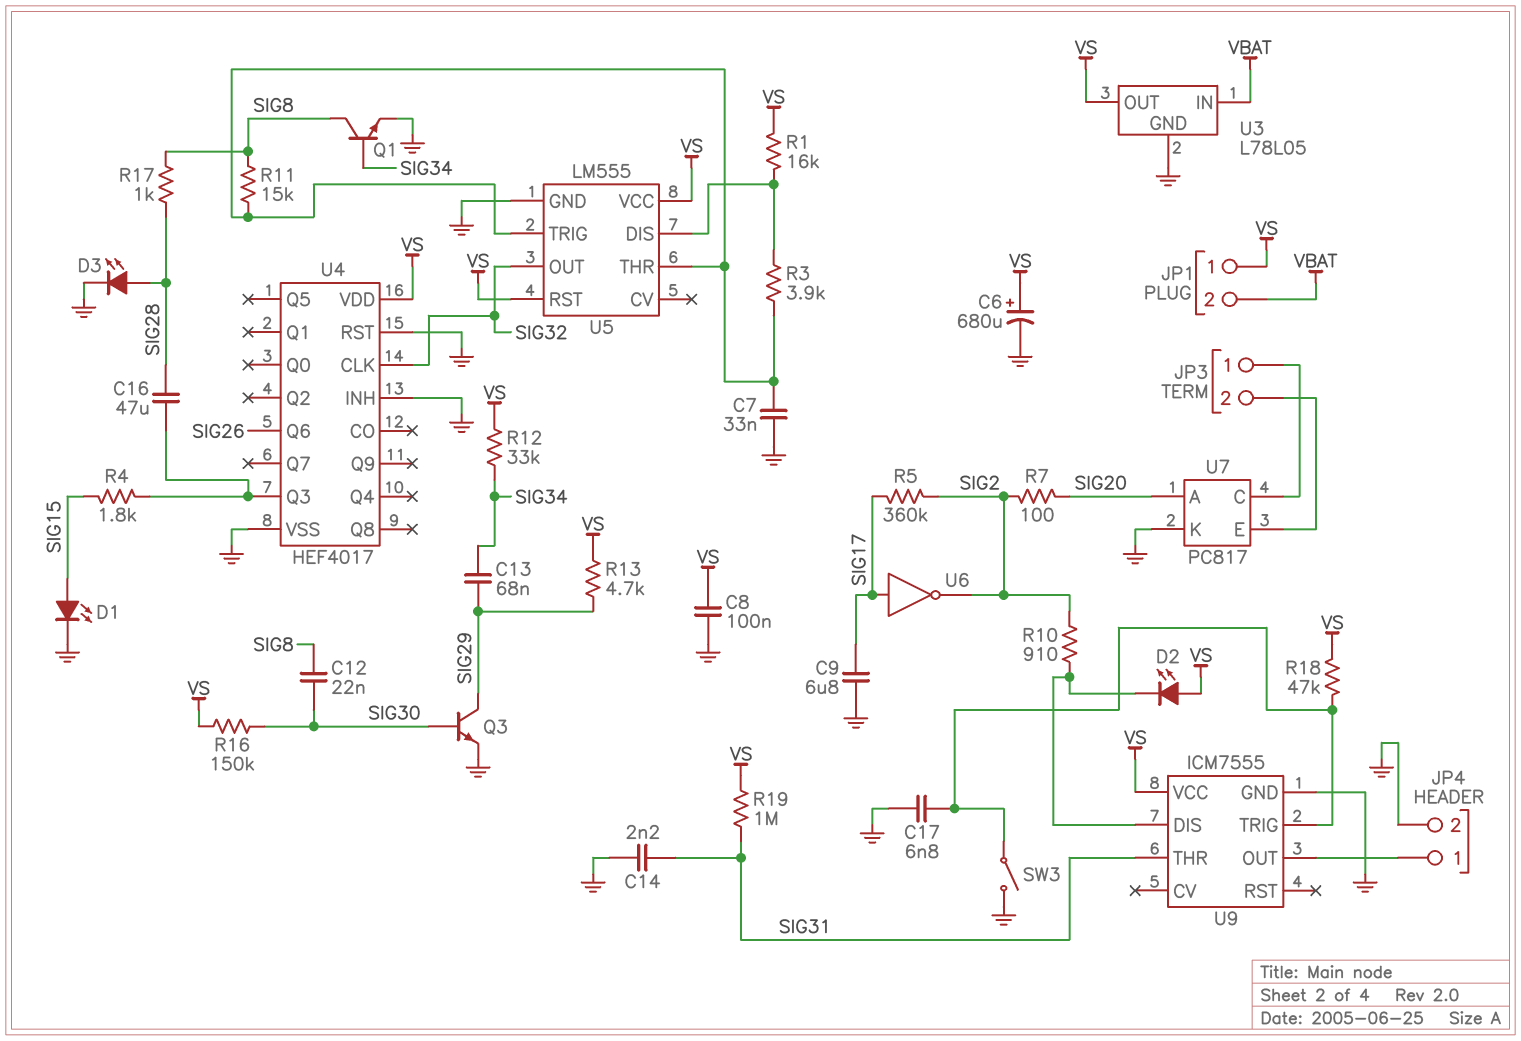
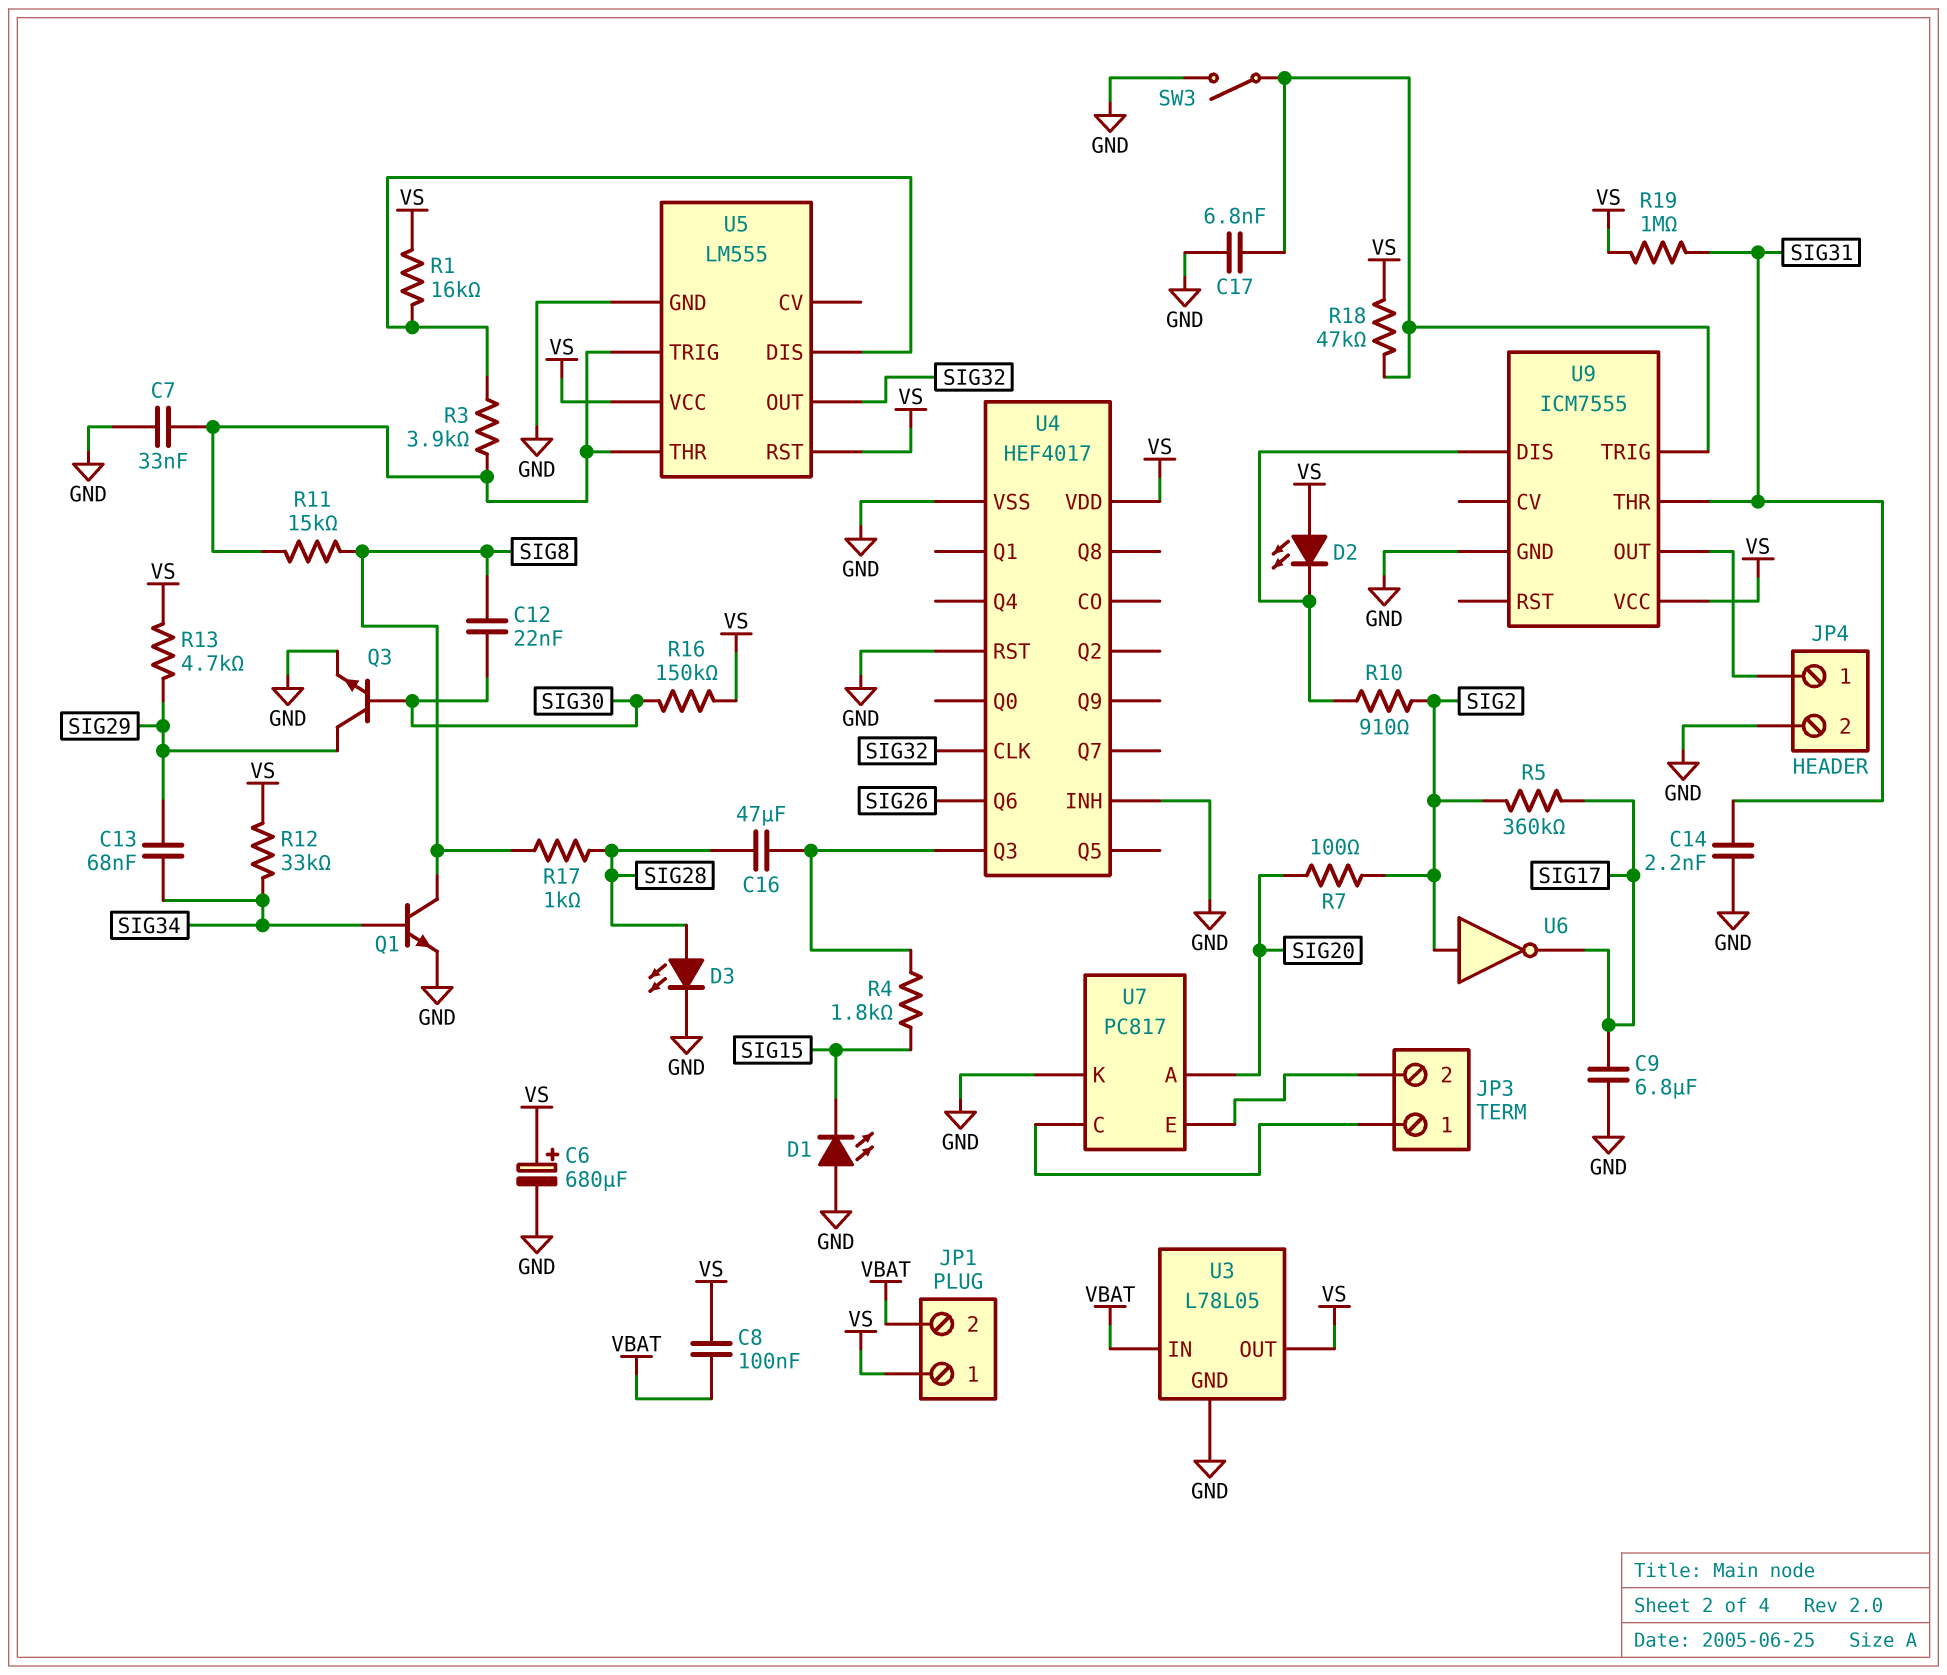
C8: 100nF (GND, VS) -> 100nF (VBAT, VS)
D1: LED (A SIG15, K GND) -> LED (A GND, K SIG15)
U6: NOT (in SIG17, out SIG2) -> NOT (in SIG2, out SIG17)

